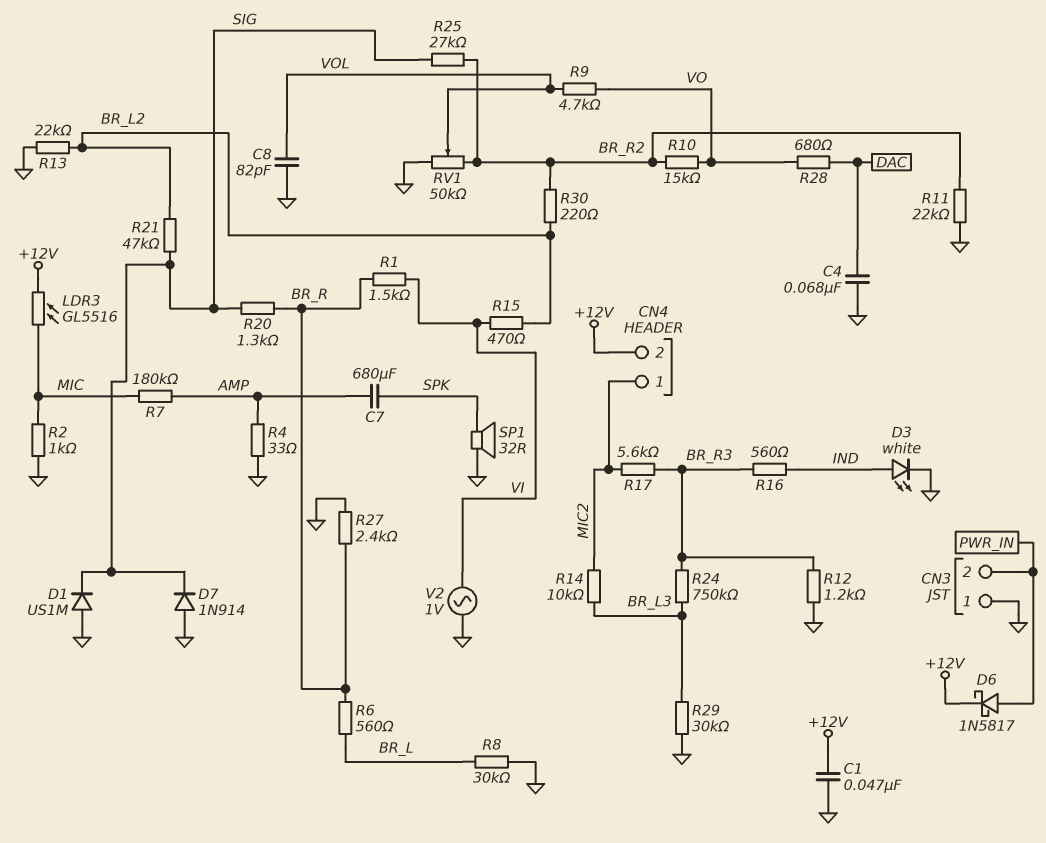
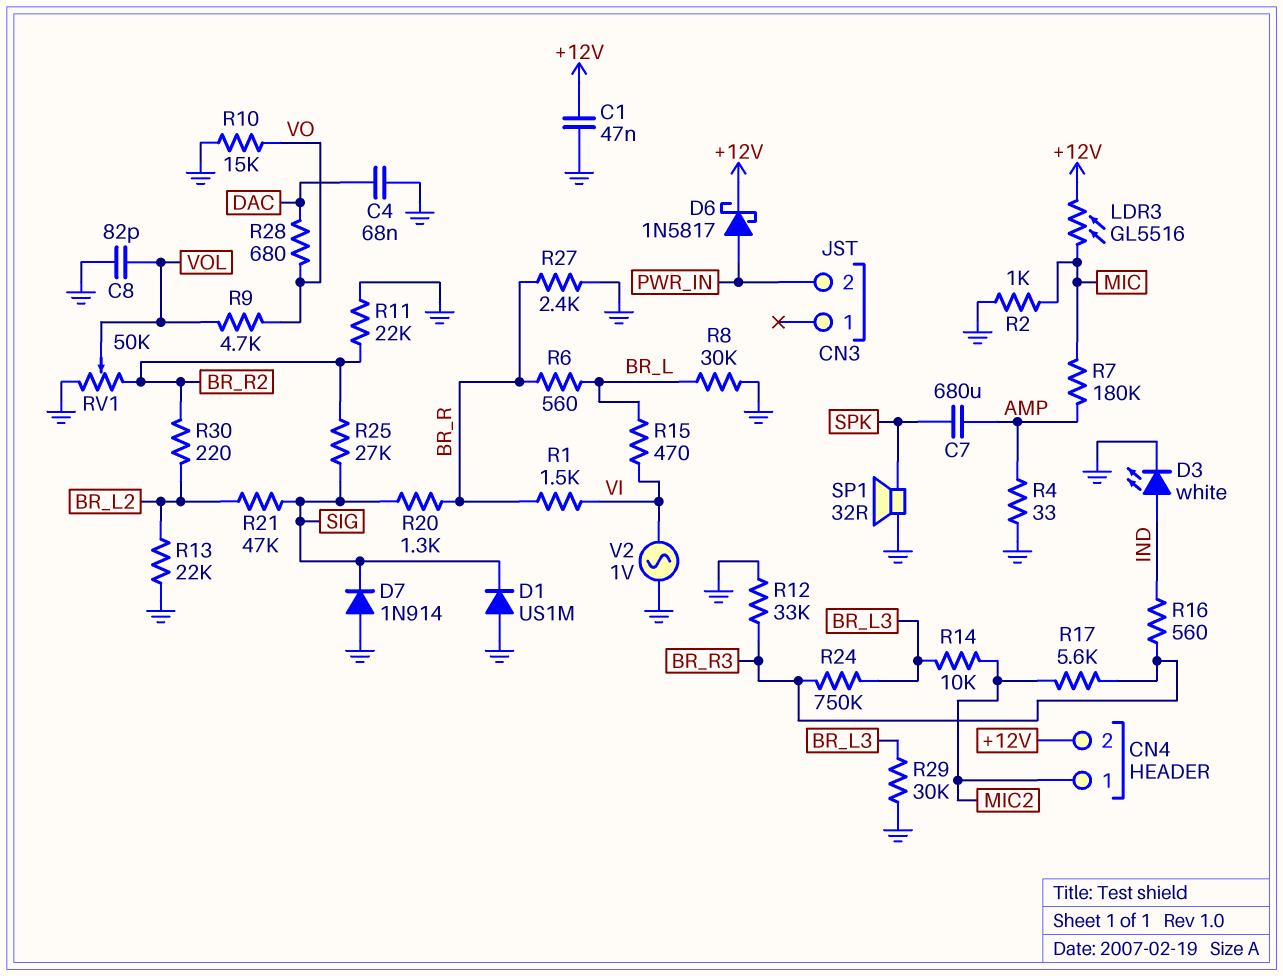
CN3 pin 1: GND -> none
R10: 15k (BR_R2, VO) -> 15k (GND, VO)
R12: 1.2k (BR_R3, GND) -> 33k (BR_R3, GND)
R15: 470 (BR_L2, VI) -> 470 (BR_L, VI)

